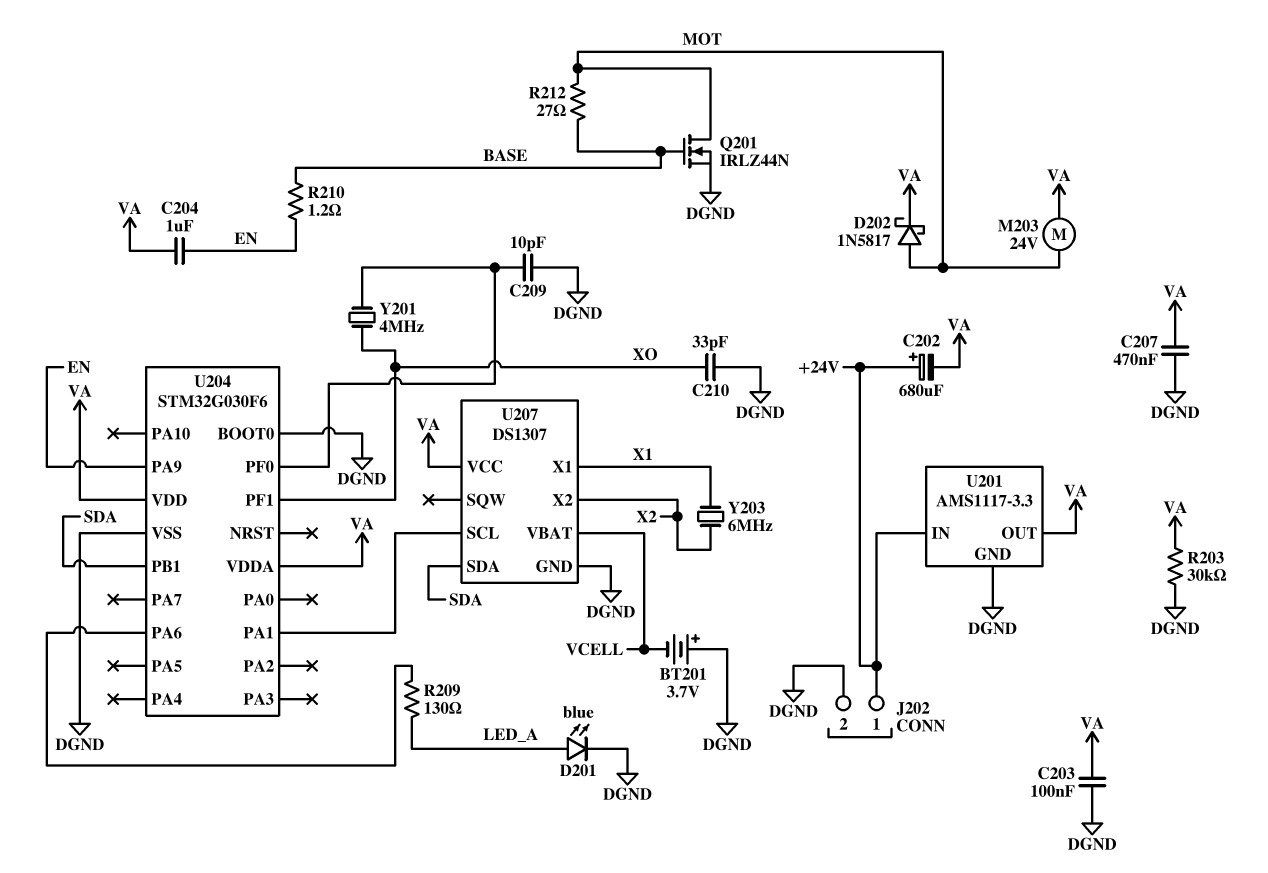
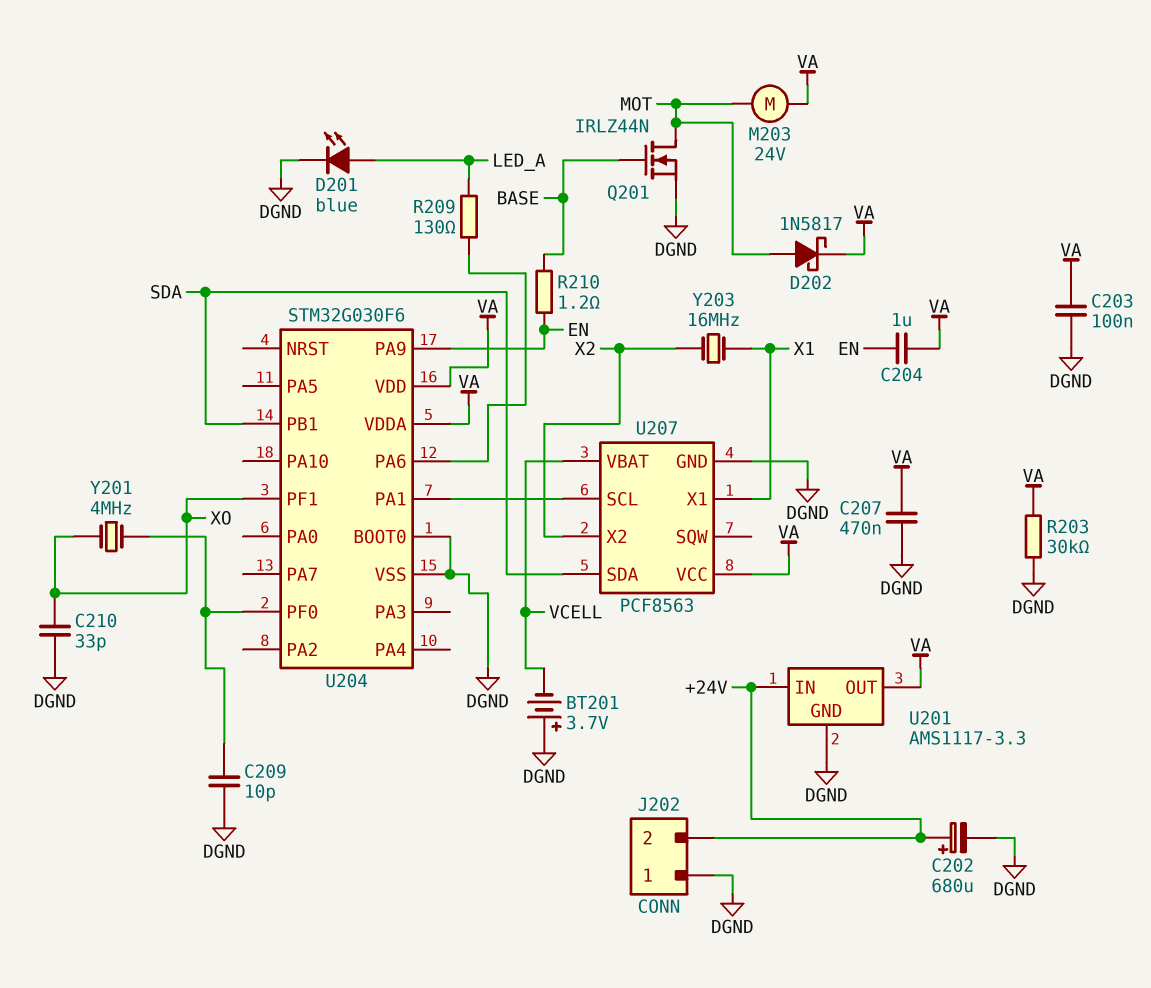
C202: 680uF (plus +24V, minus VA) -> 680uF (plus +24V, minus DGND)
J202 pin 1: +24V -> DGND
J202 pin 2: DGND -> +24V
R212: 27 (BASE, MOT) -> none
U207: DS1307 -> PCF8563
Y203: 6MHz (X1, X2) -> 16MHz (X1, X2)

